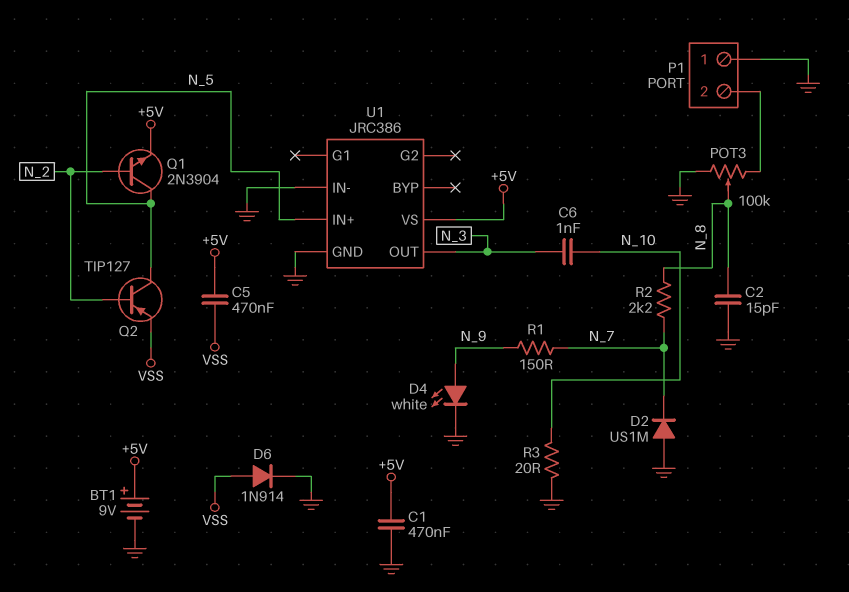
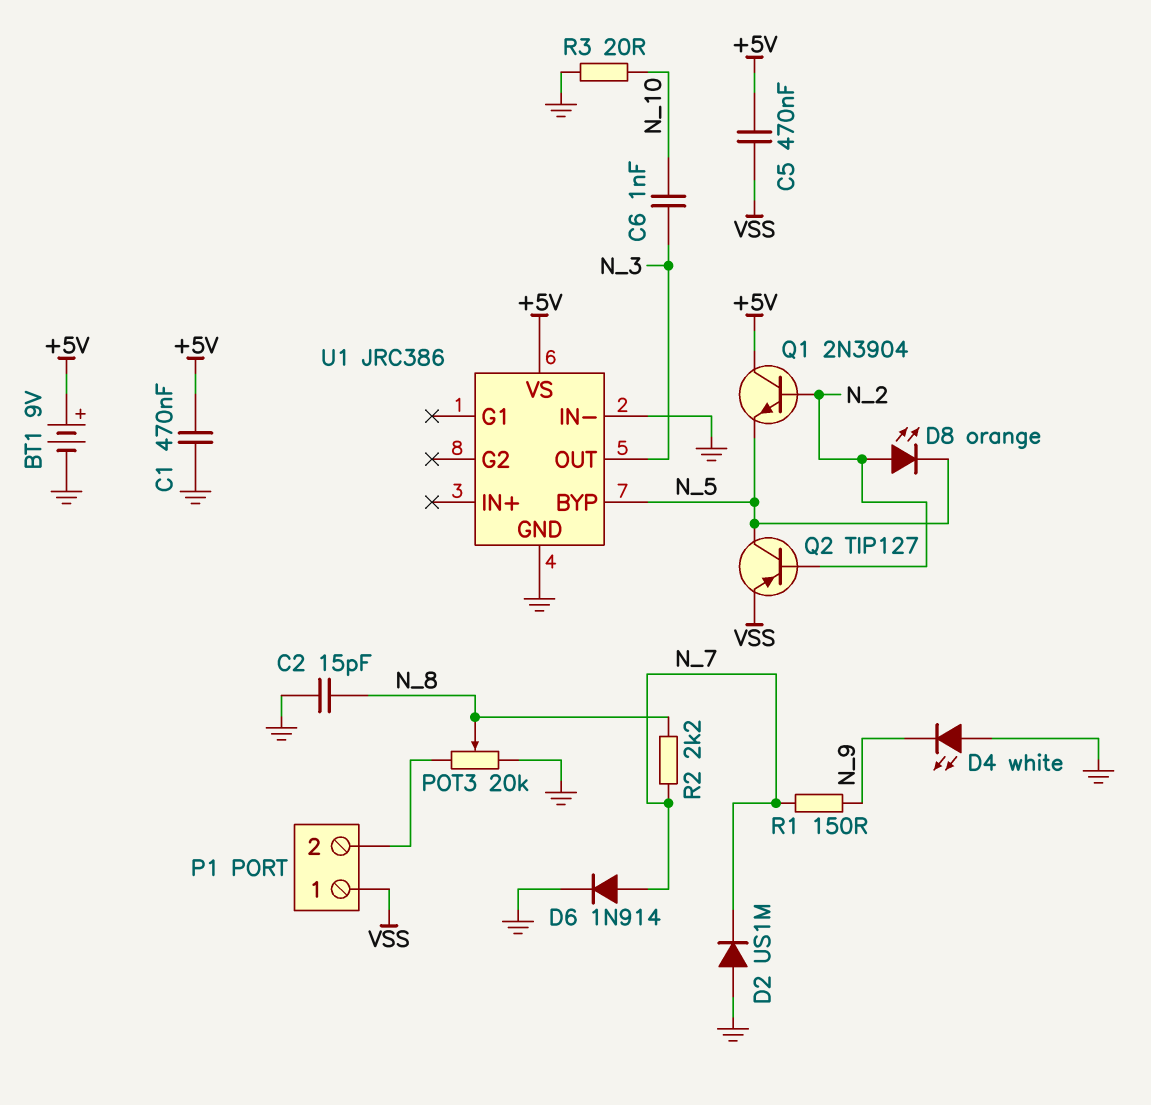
D4: LED white (A N_9, K GND) -> LED white (A GND, K N_9)
D6: diode 1N914 (A VSS, K GND) -> diode 1N914 (A N_7, K GND)
D8: none -> LED orange (A N_2, K N_5)
P1 pin 1: GND -> VSS
POT3: 100k (GND, P1/2, wiper N_8) -> 20k (GND, P1/2, wiper N_8)
Q1: NPN 2N3904 (B N_2, C N_5, E +5V) -> NPN 2N3904 (B N_2, C +5V, E N_5)
U1 pin BYP: none -> N_5
U1 pin IN+: N_5 -> none

